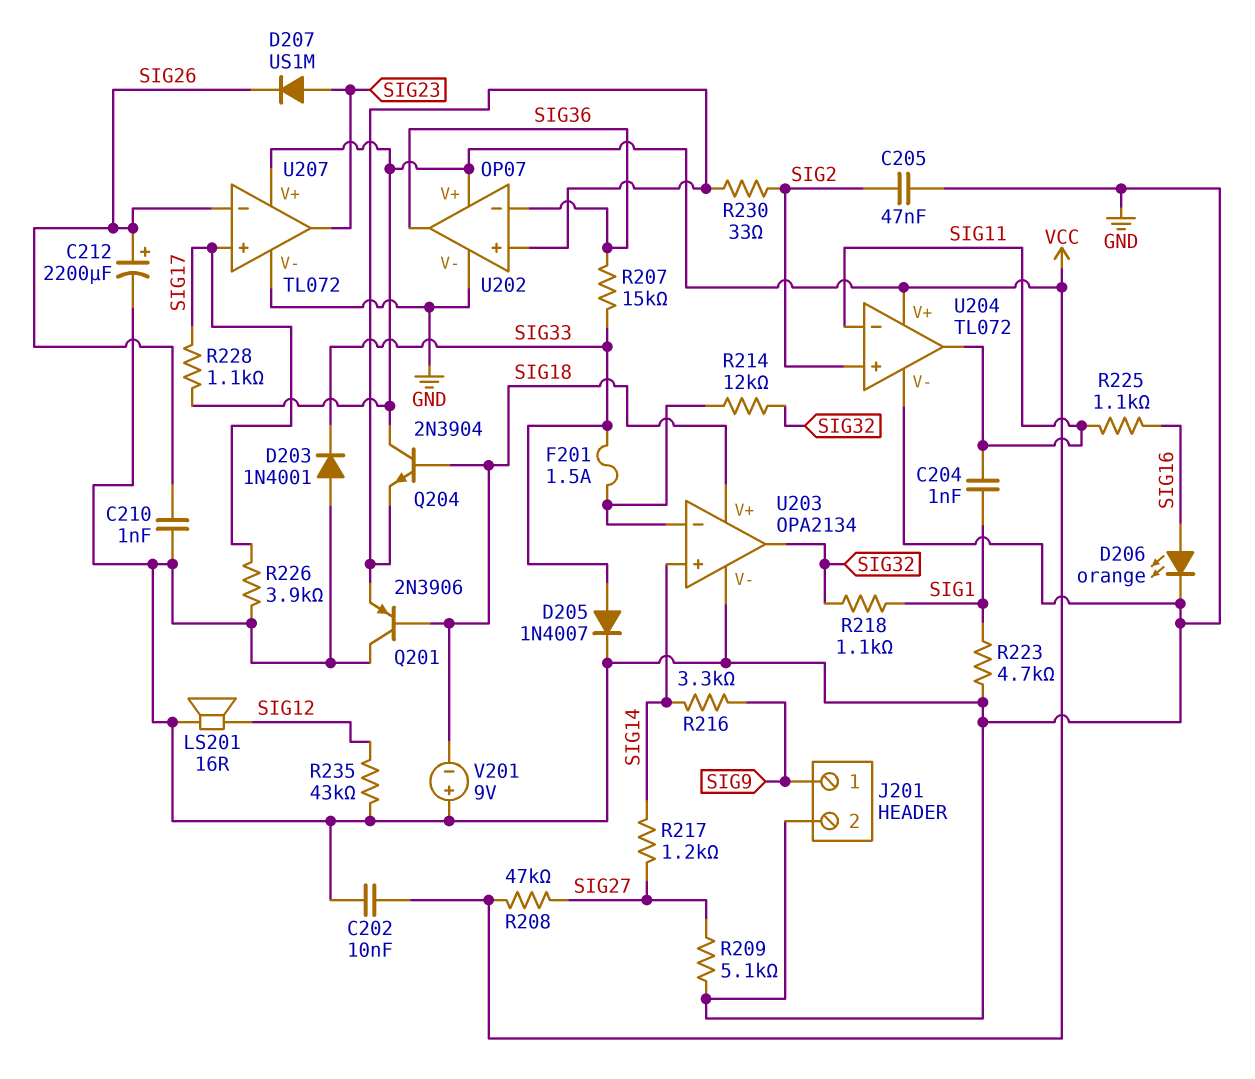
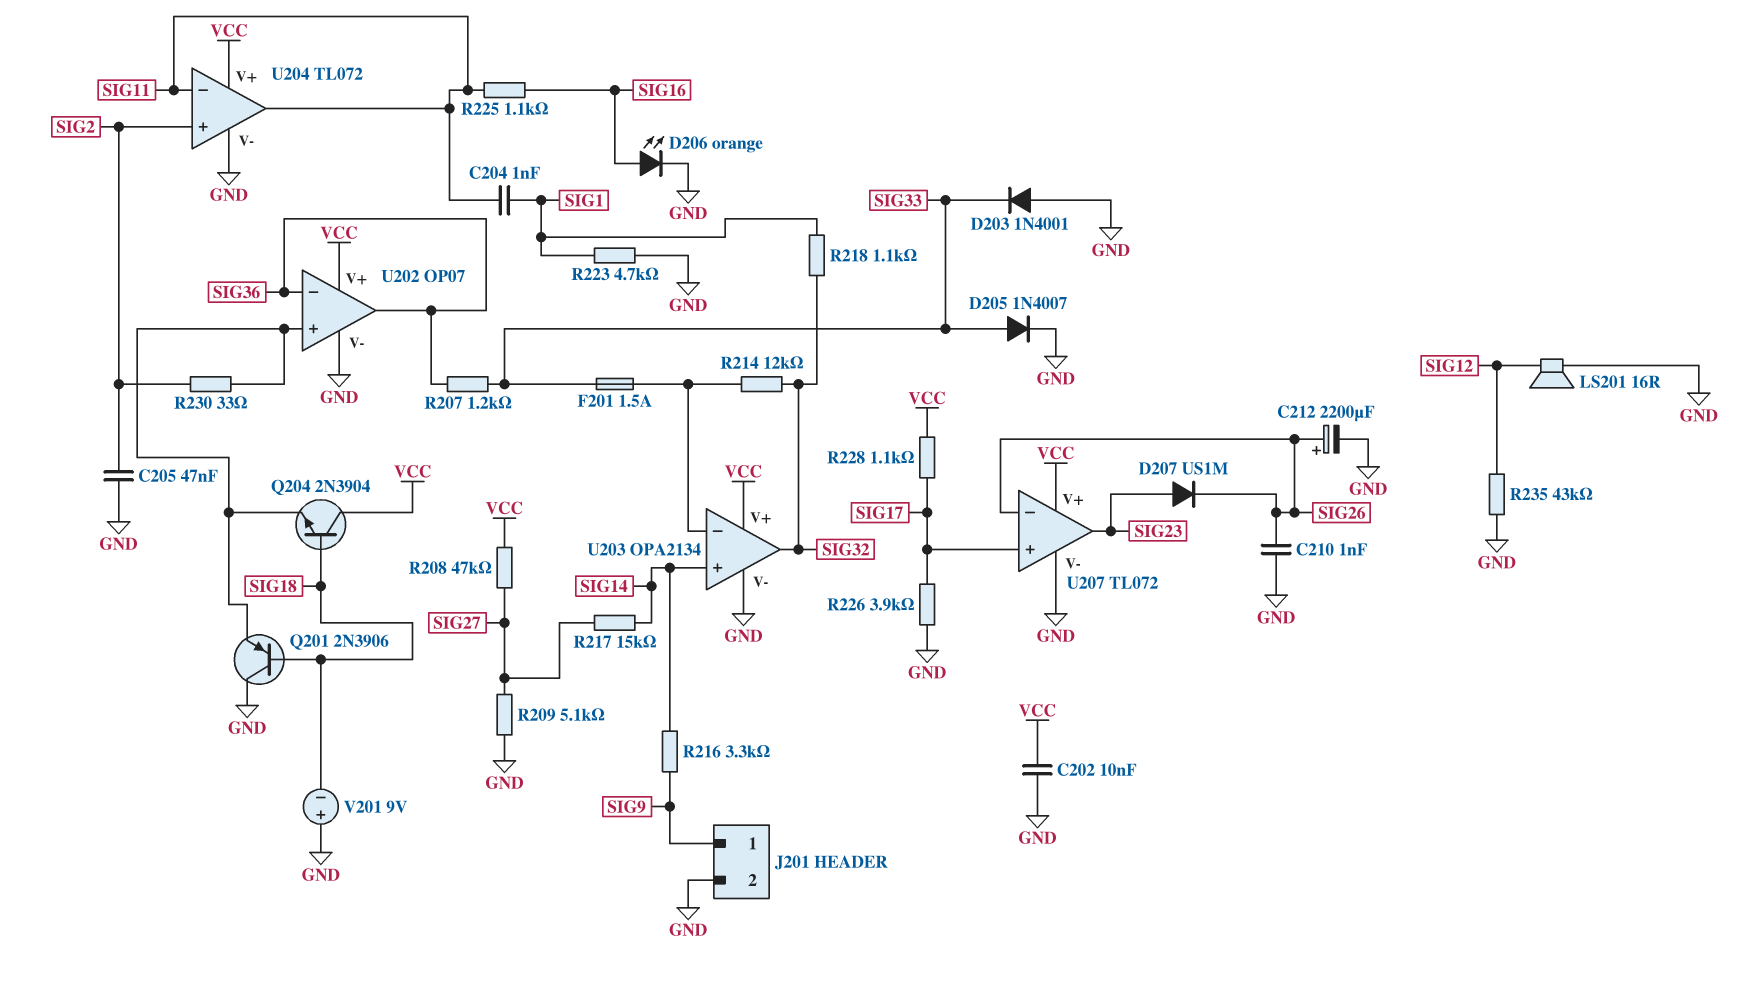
R207: 15k (SIG33, SIG36) -> 1.2k (SIG33, SIG36)
R217: 1.2k (SIG14, SIG27) -> 15k (SIG14, SIG27)
U203 pin V+: SIG18 -> VCC

